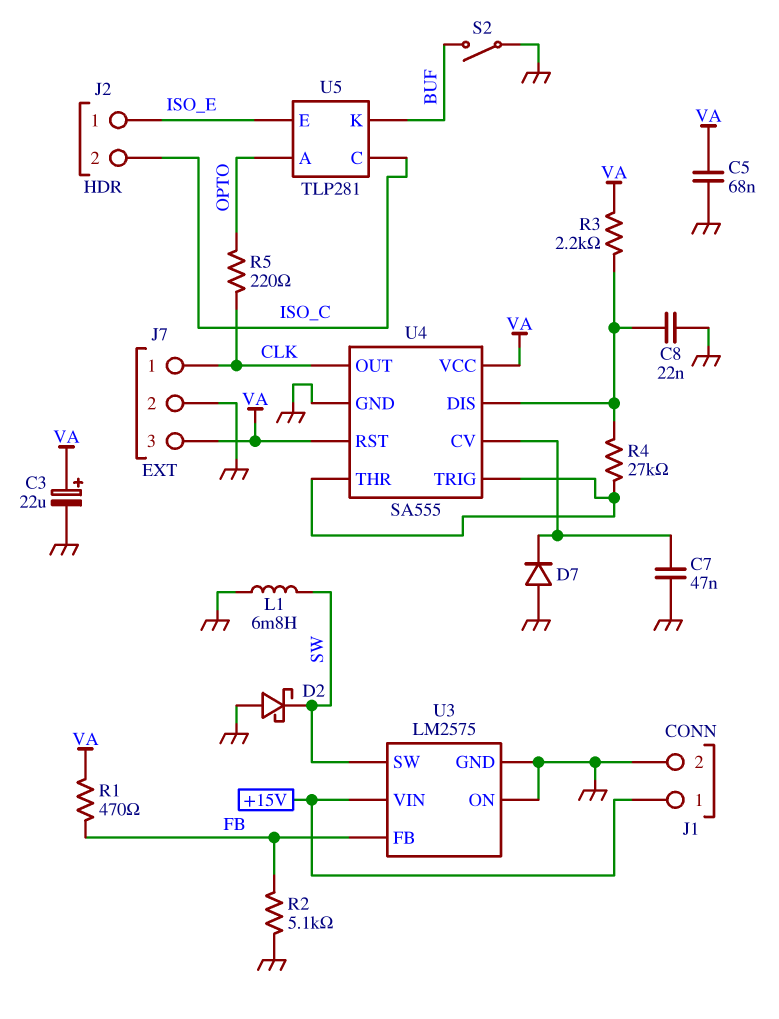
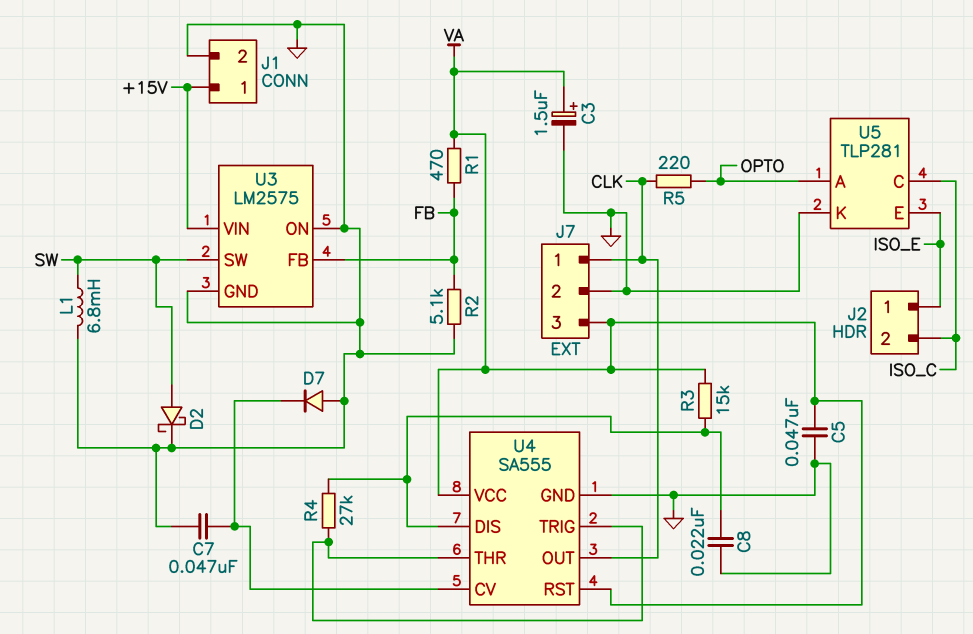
C3: 22uF (plus VA, minus GND) -> 1.5uF (plus VA, minus GND)
C5: 68nF (GND, VA) -> 47nF (GND, VA)
D2: schottky (A GND, K SW) -> schottky (A SW, K GND)
R3: 2.2k (U4/DIS, VA) -> 15k (U4/DIS, VA)
S2: switch (BUF, GND) -> none
U5 pin K: BUF -> GND

